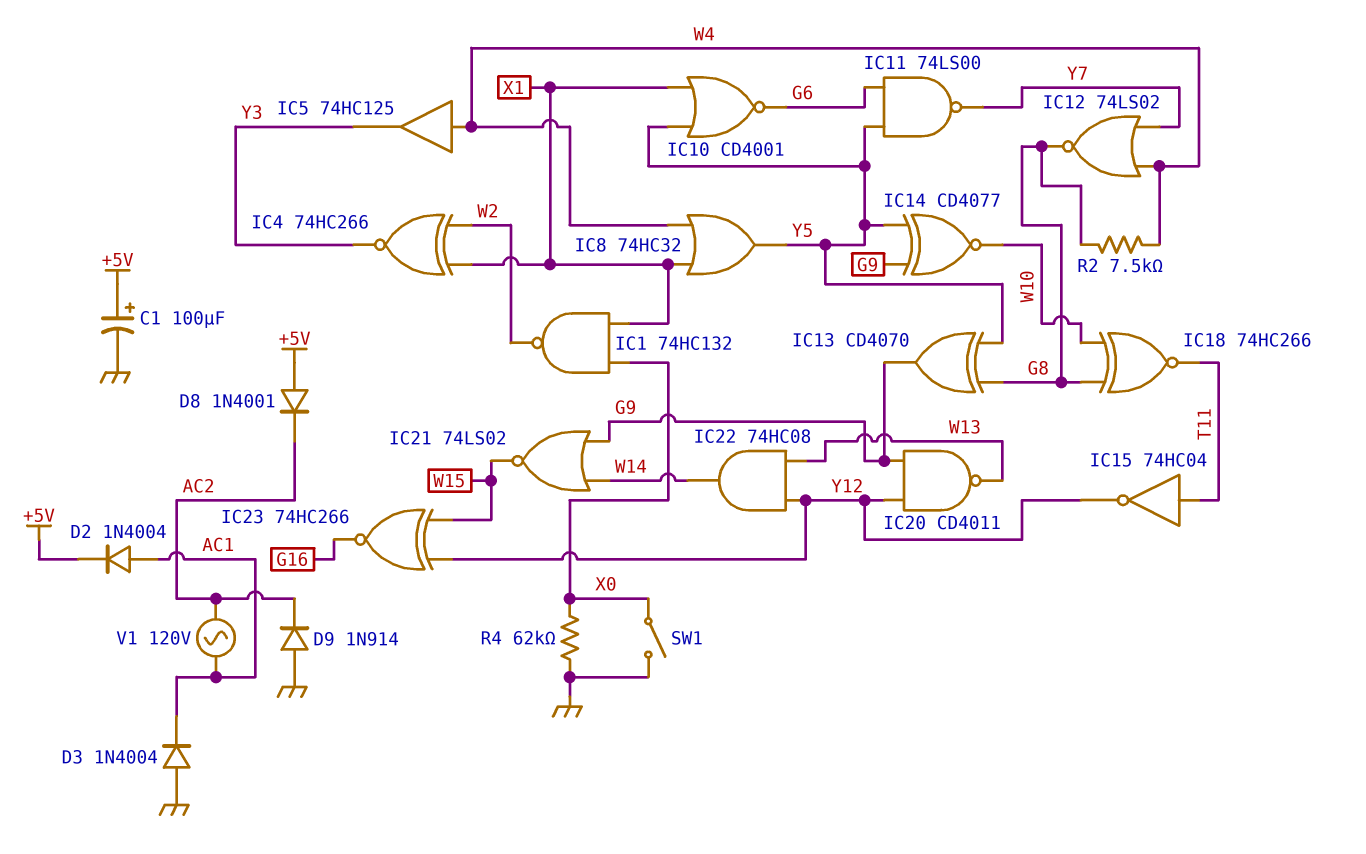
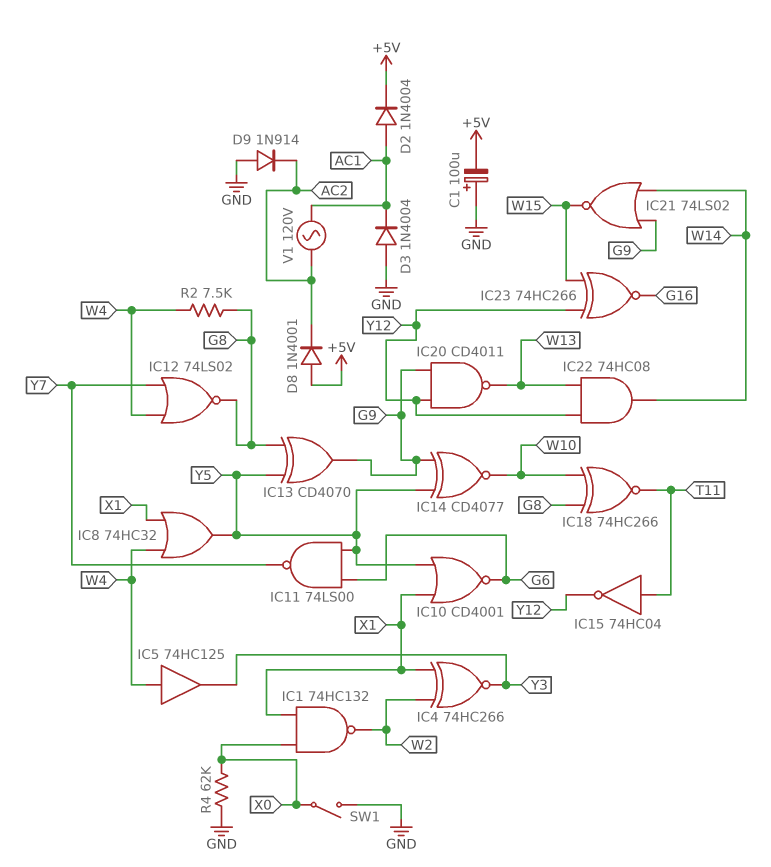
C1: 100uF (plus +5V, minus GND) -> 100uF (plus GND, minus +5V)

